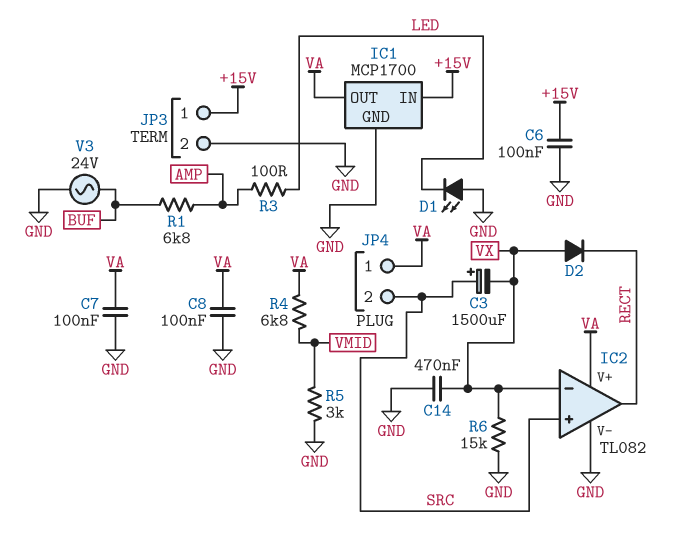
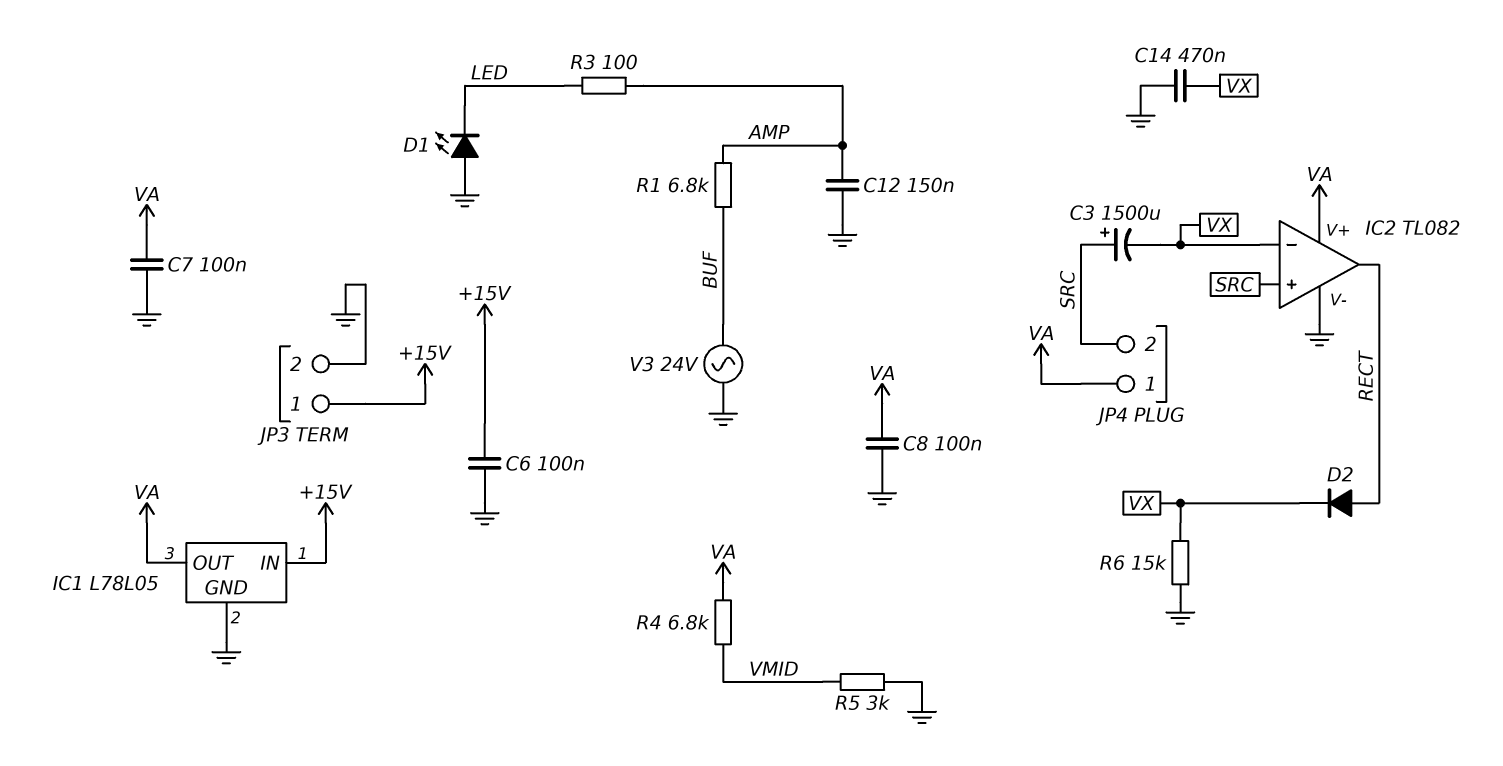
C12: none -> 150nF (AMP, GND)
D2: diode (A VX, K RECT) -> diode (A RECT, K VX)
IC1: MCP1700 -> L78L05

